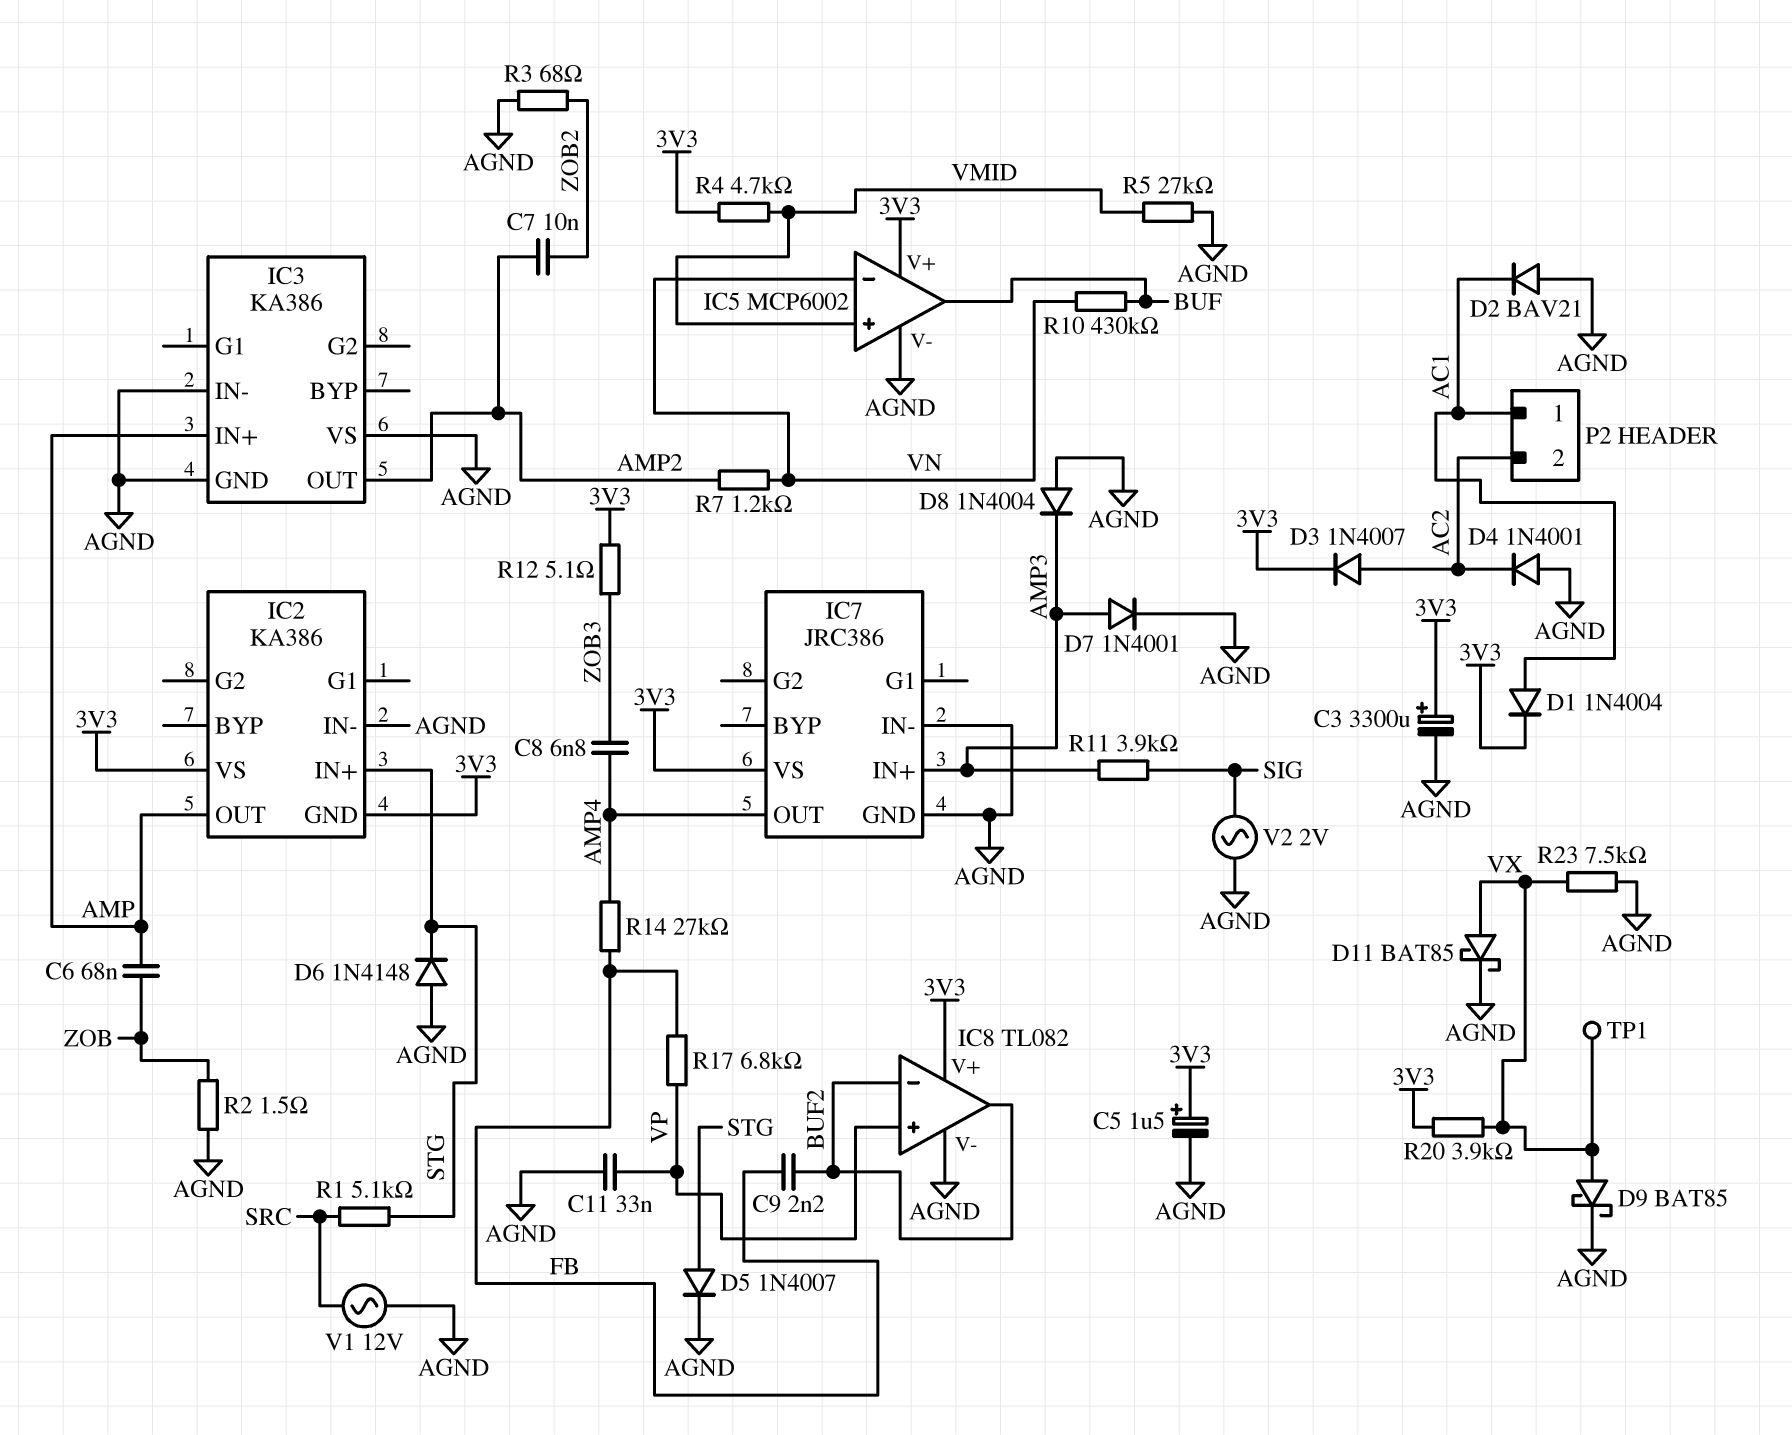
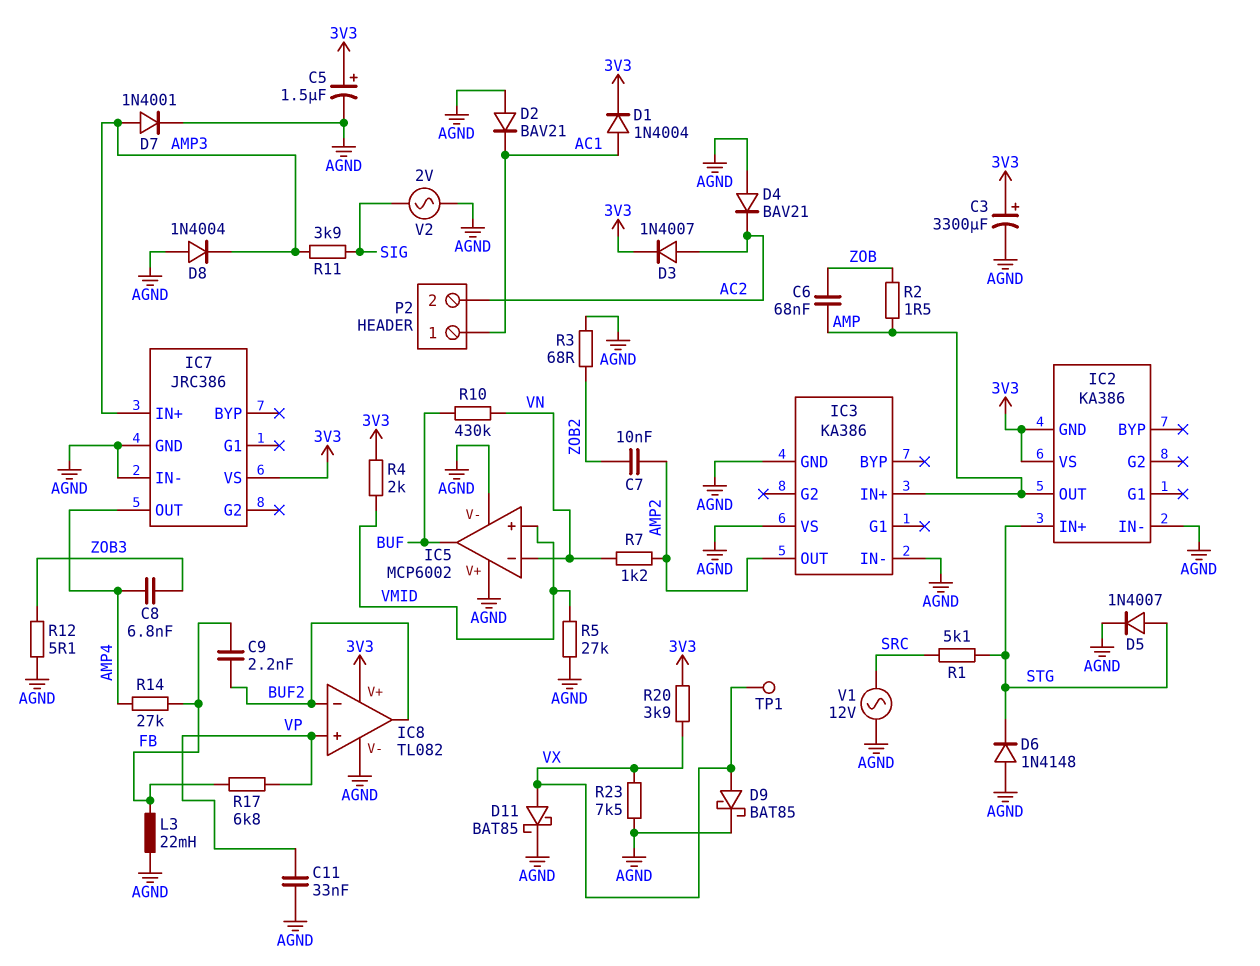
D4: diode 1N4001 (A AGND, K AC2) -> diode BAV21 (A AGND, K AC2)
IC5 pin V+: 3V3 -> AGND
L3: none -> 22mH (AGND, FB)
R2: 1.5 (AGND, ZOB) -> 1.5 (AMP, ZOB)
R4: 4.7k (3V3, VMID) -> 2k (3V3, VMID)
R12: 5.1 (3V3, ZOB3) -> 5.1 (AGND, ZOB3)

